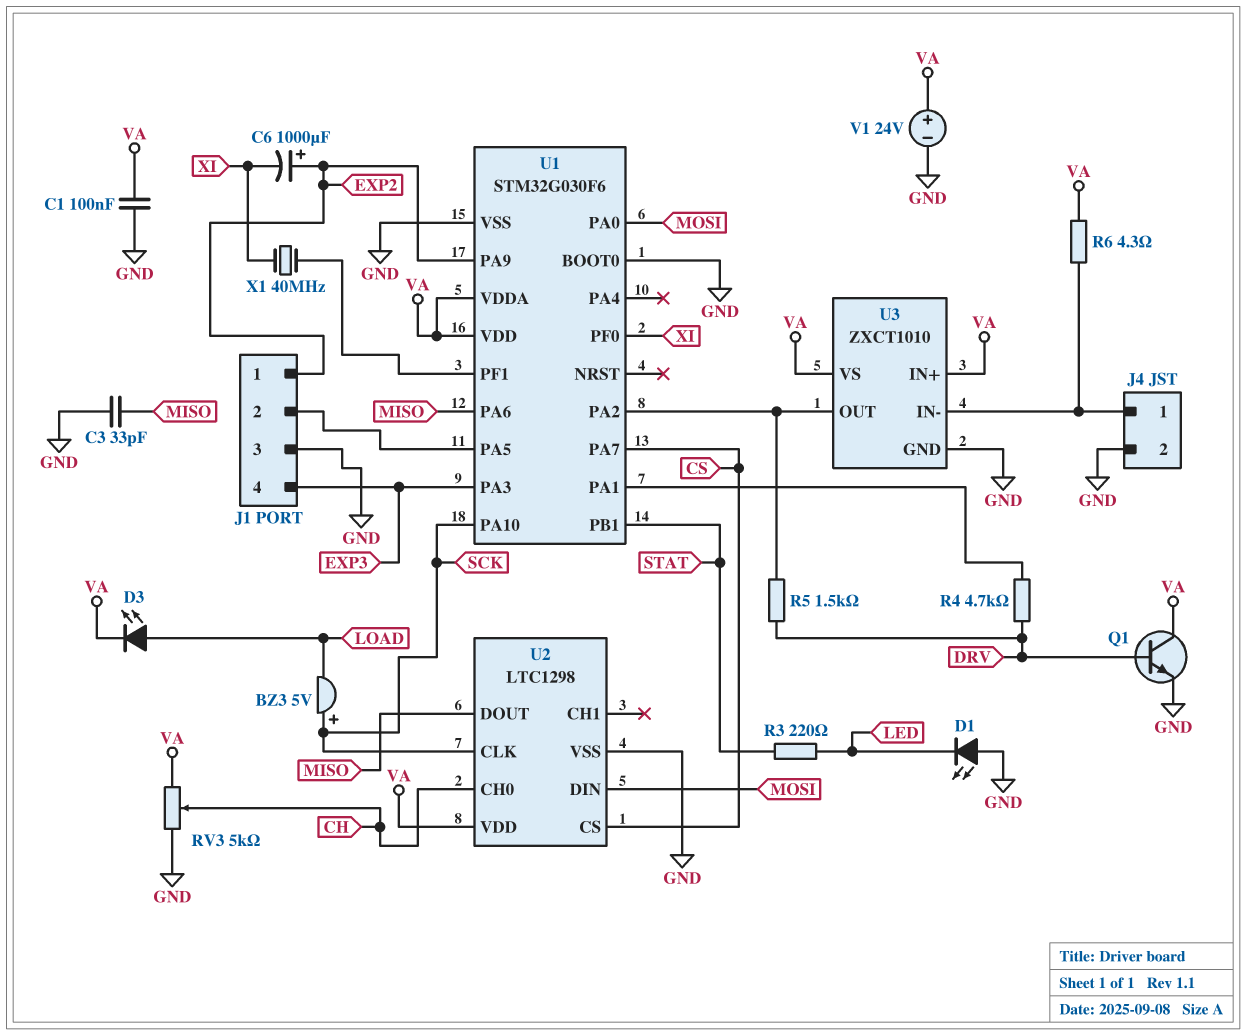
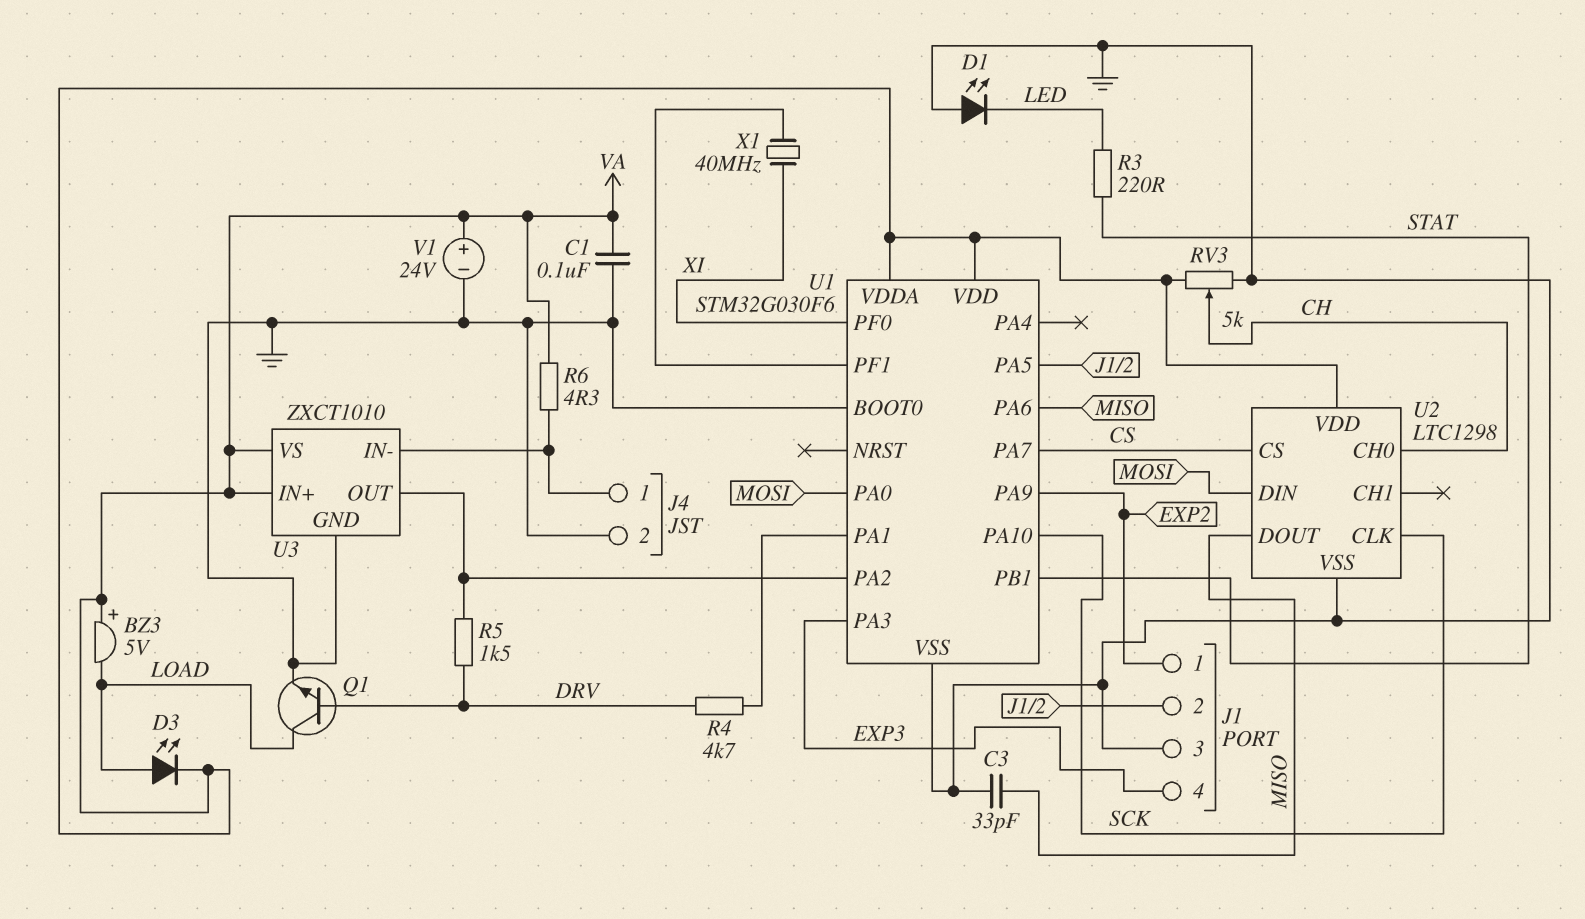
BZ3: buzzer 5V (plus SCK, minus LOAD) -> buzzer 5V (plus VA, minus LOAD)
C6: 1000uF (plus EXP2, minus XI) -> none
Q1: NPN (B DRV, C VA, E GND) -> NPN (B DRV, C LOAD, E GND)

